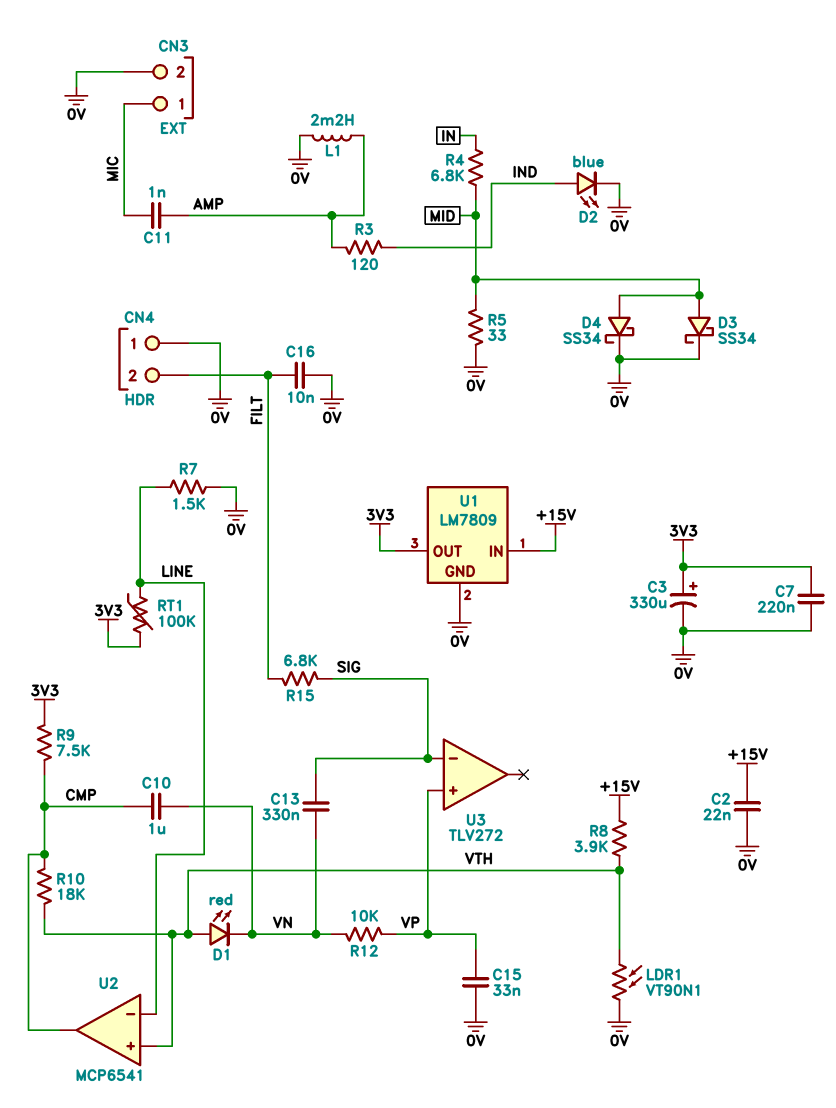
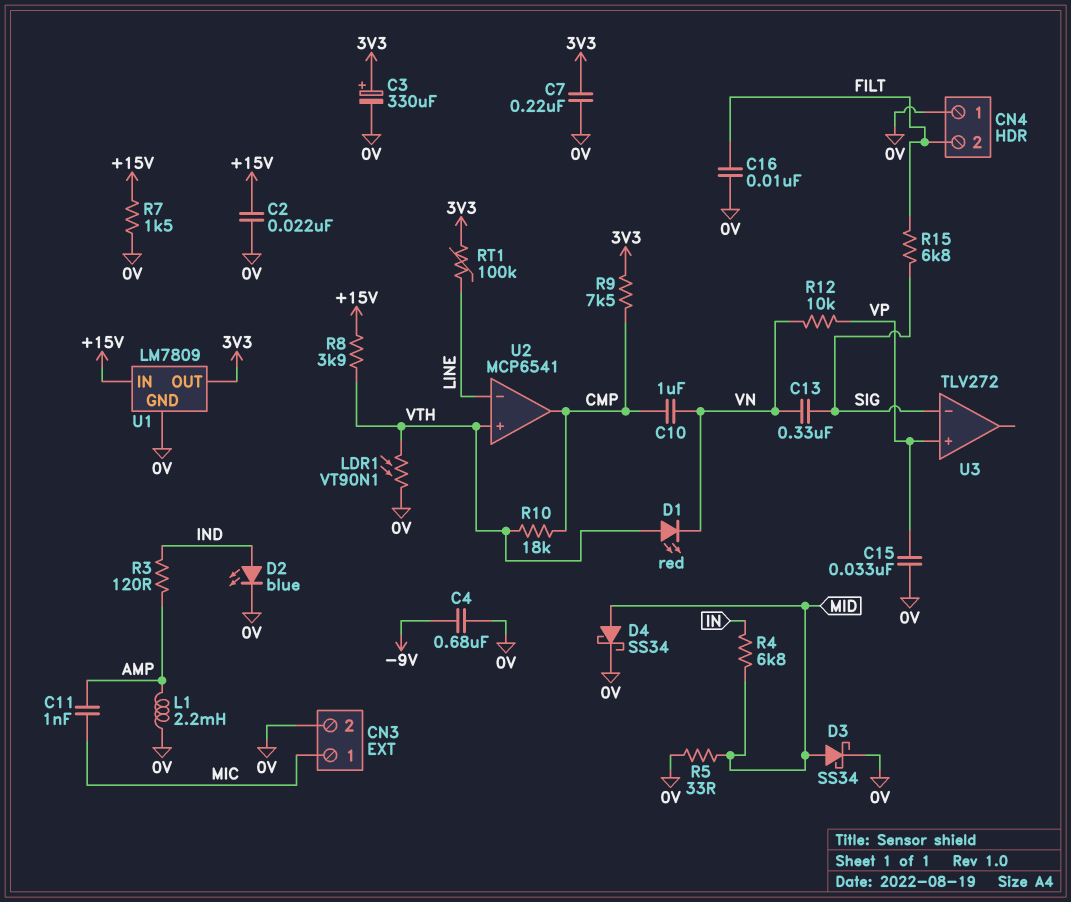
C4: none -> 680nF (-9V, 0V)
R7: 1.5k (0V, LINE) -> 1.5k (+15V, 0V)

